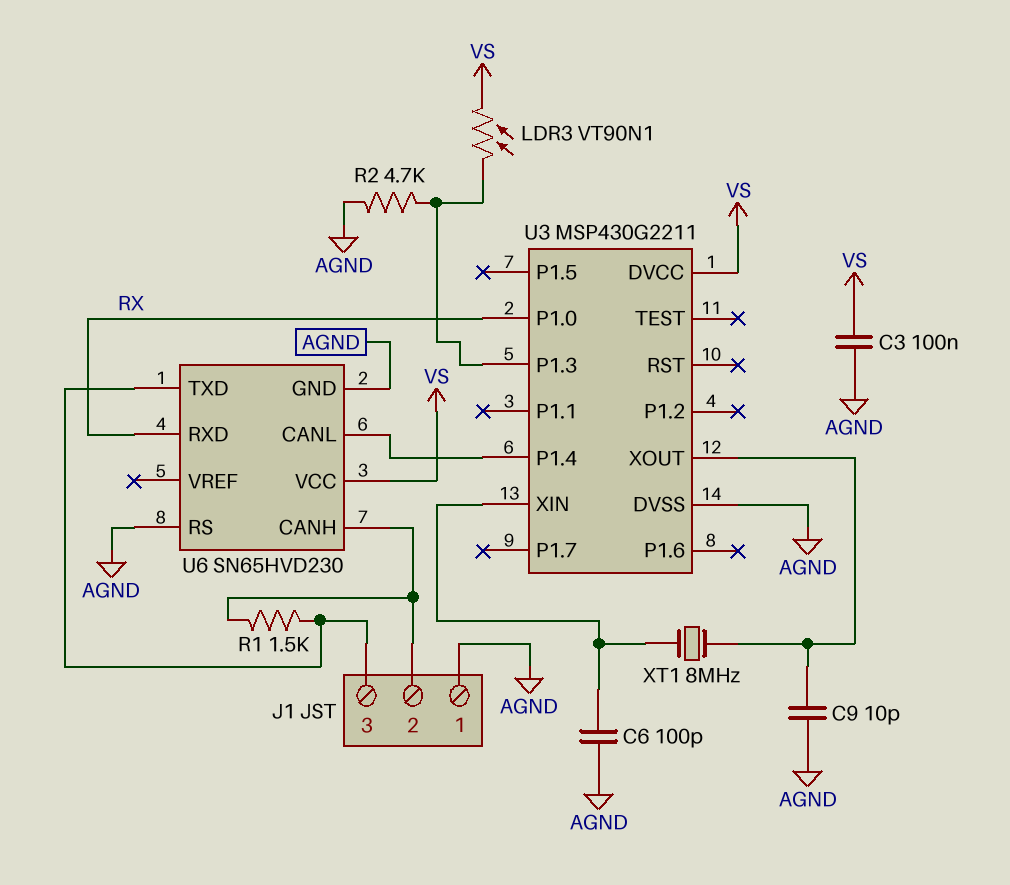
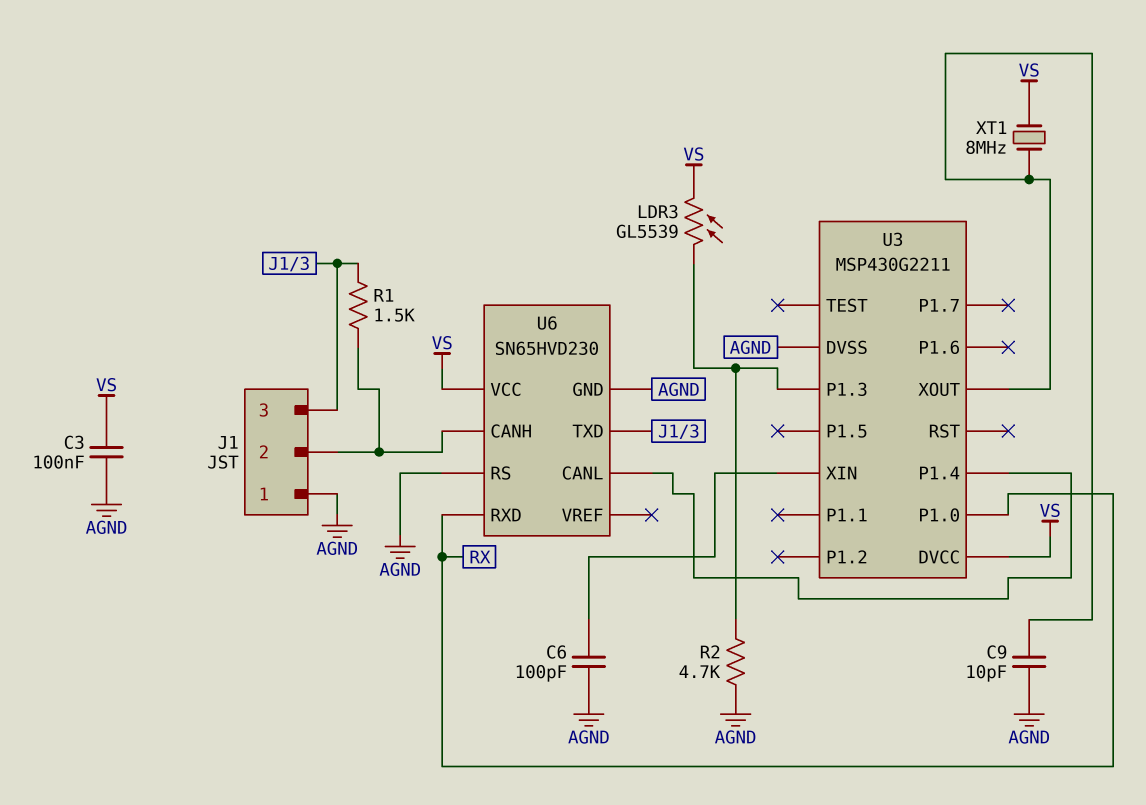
LDR3: VT90N1 (U3/P1.3, VS) -> GL5539 (U3/P1.3, VS)
XT1: 8MHz (U3/XIN, U3/XOUT) -> 8MHz (U3/XOUT, VS)

